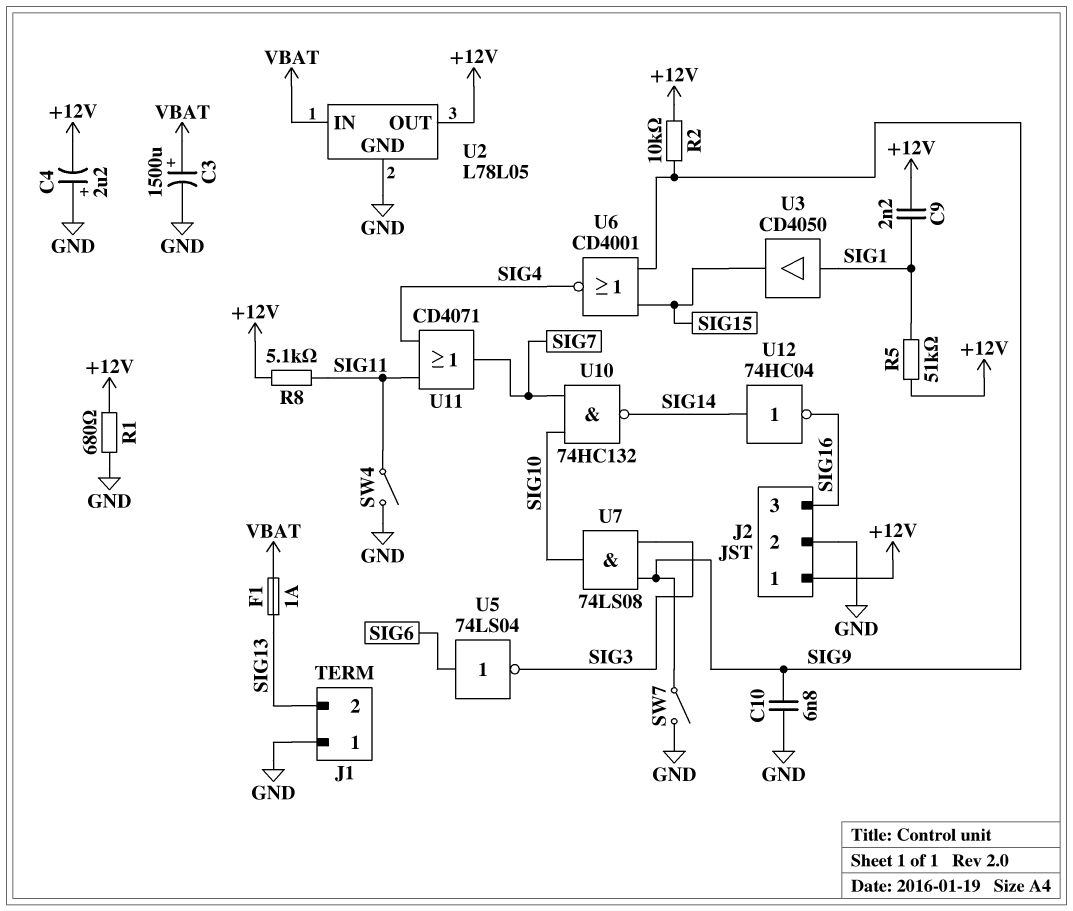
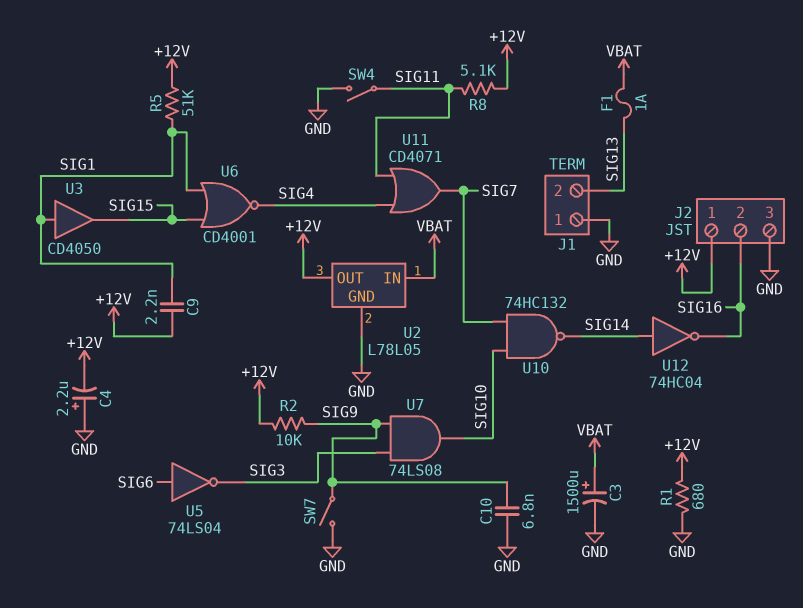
J2 pin 2: GND -> SIG16
J2 pin 3: SIG16 -> GND
U6: NOR CD4001 (in SIG9, in SIG15, out SIG4) -> NOR CD4001 (in SIG1, in SIG15, out SIG4)

